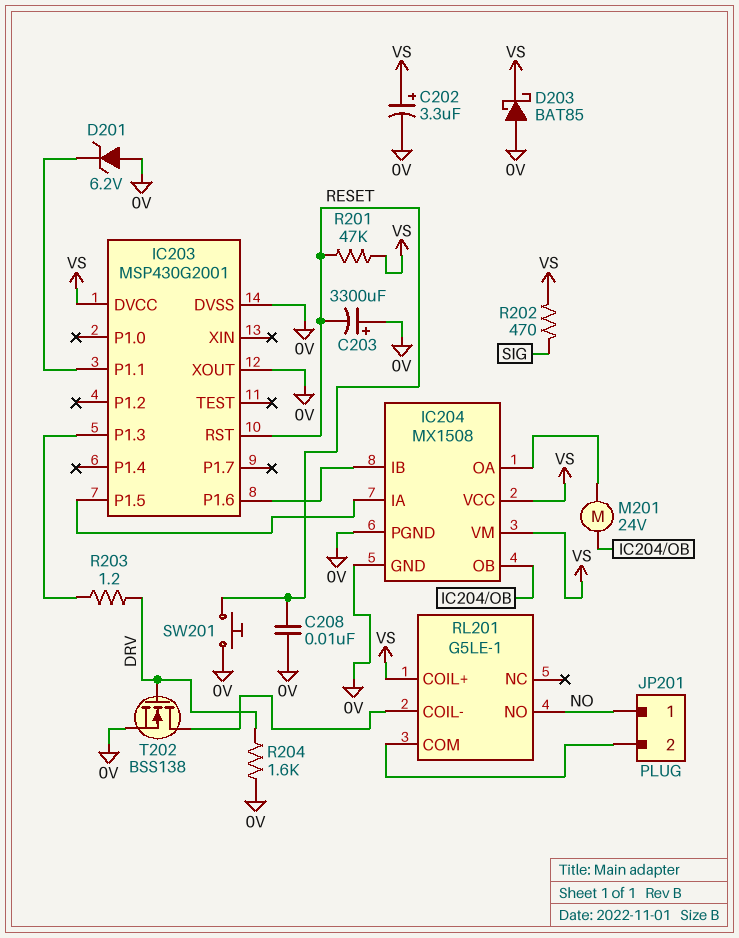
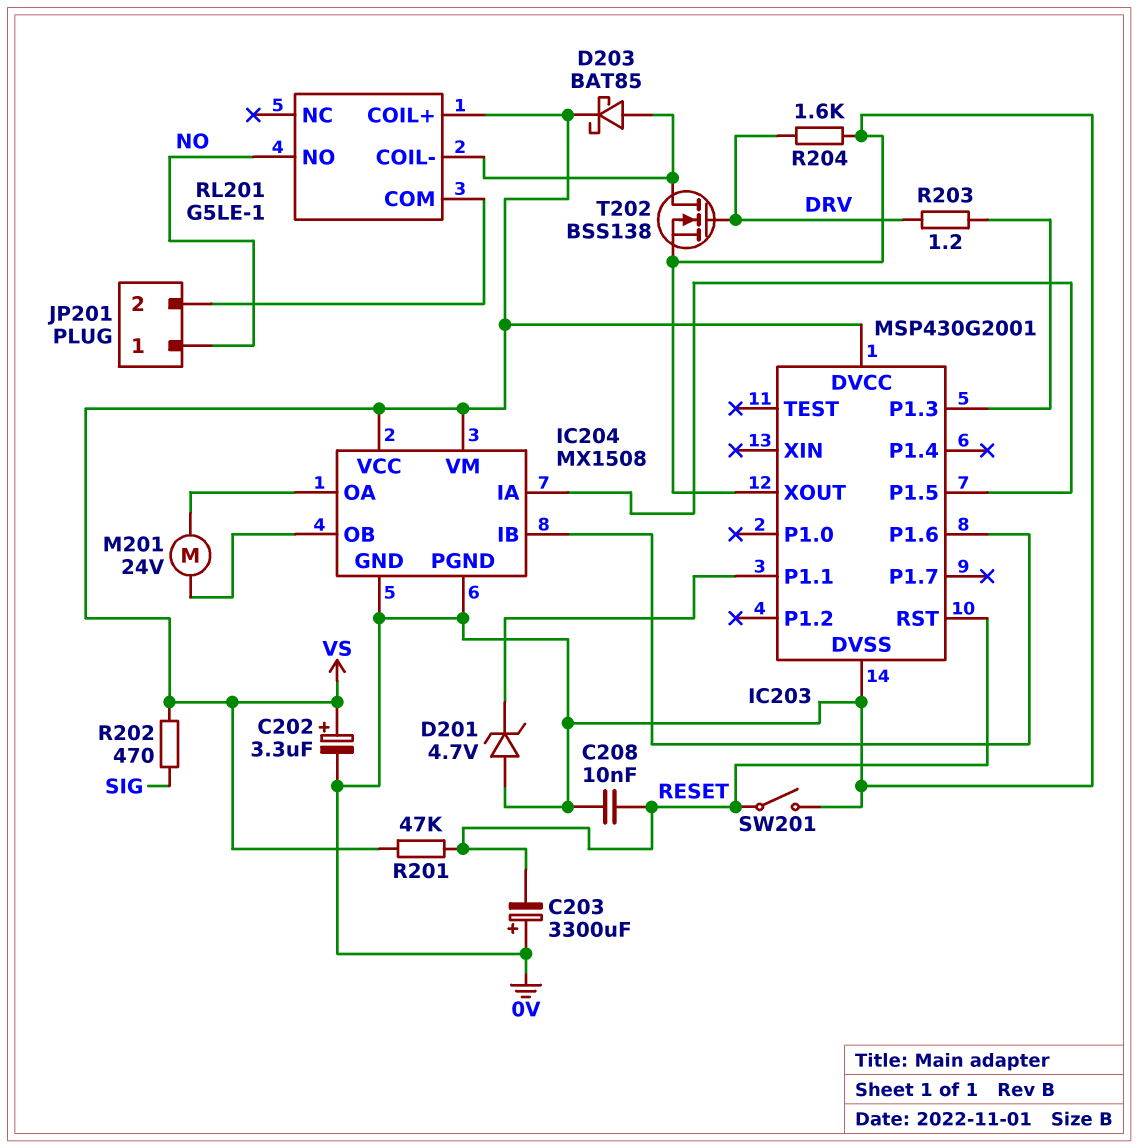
D201: zener 6.2V (A 0V, K IC203/P1.1) -> zener 4.7V (A 0V, K IC203/P1.1)
D203: schottky BAT85 (A 0V, K VS) -> schottky BAT85 (A RL201/COIL-, K VS)
SW201: button (0V, RESET) -> switch (0V, RESET)

